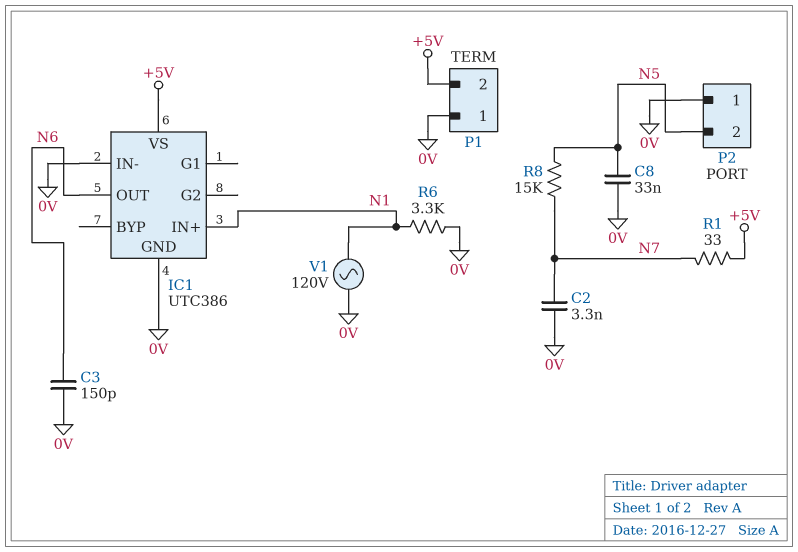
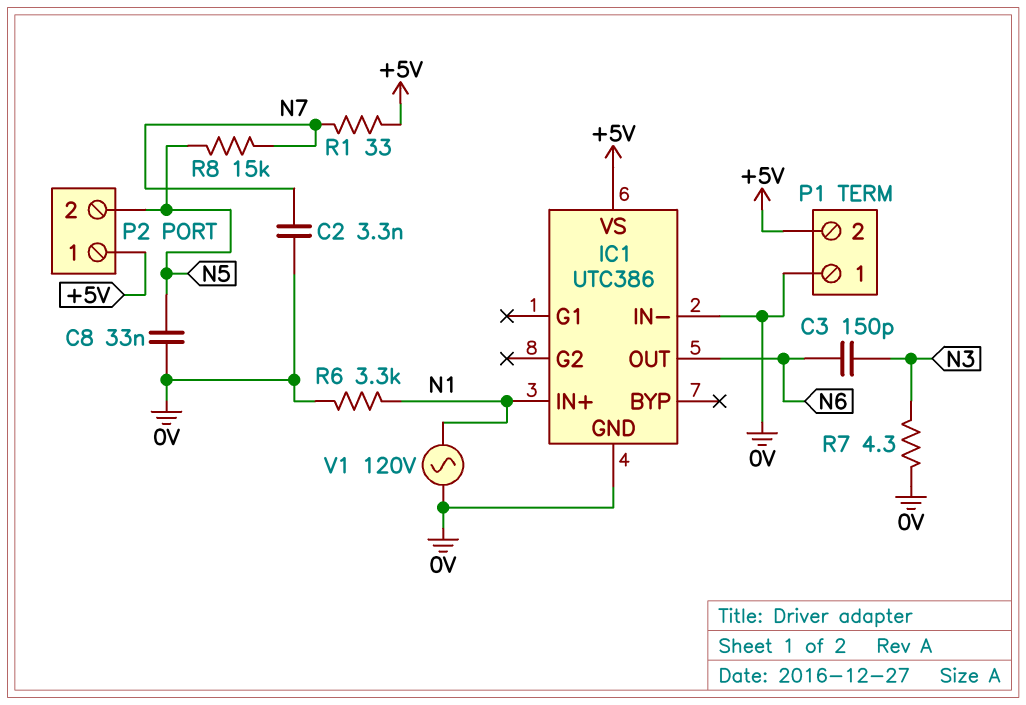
C3: 150pF (0V, N6) -> 150pF (N3, N6)
P2 pin 1: 0V -> +5V
R7: none -> 4.3 (0V, N3)

